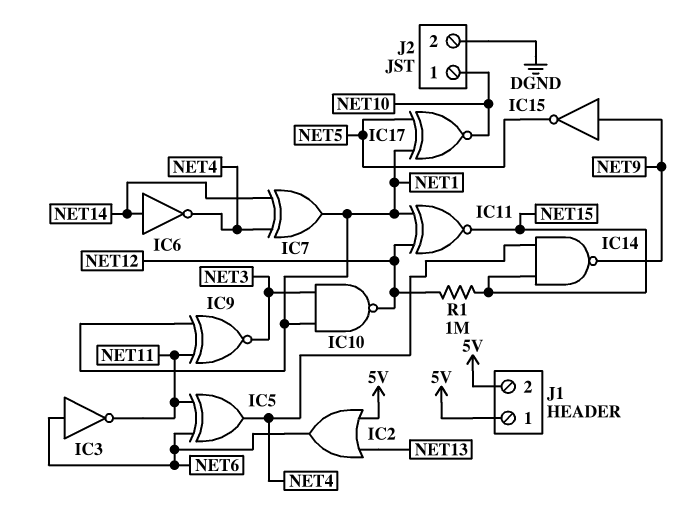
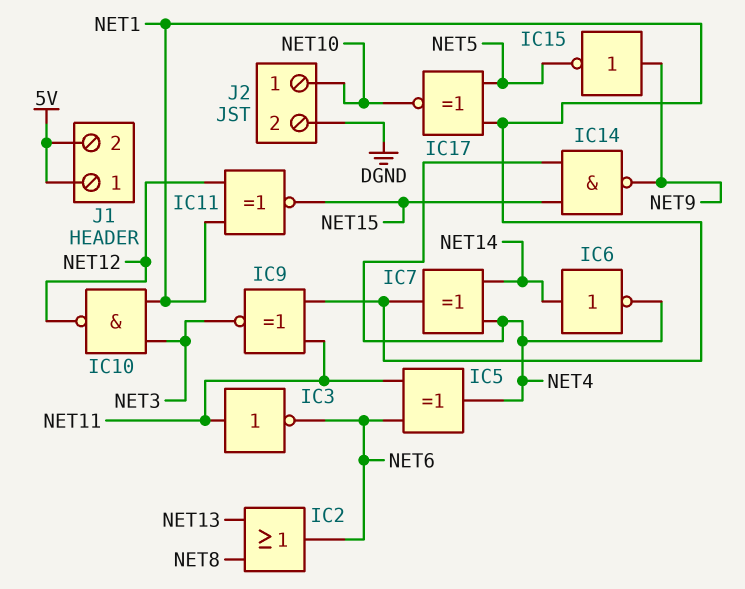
IC2: OR (in 5V, in NET13, out NET6) -> OR (in NET8, in NET13, out NET6)
IC3: NOT (in NET6, out NET11) -> NOT (in NET11, out NET6)
R1: 1M (NET12, NET15) -> none

